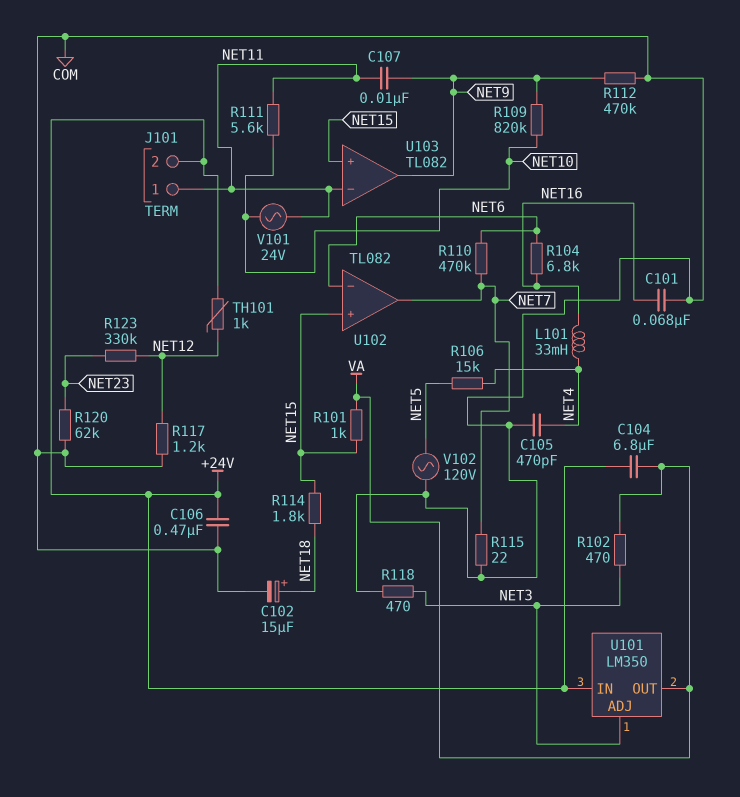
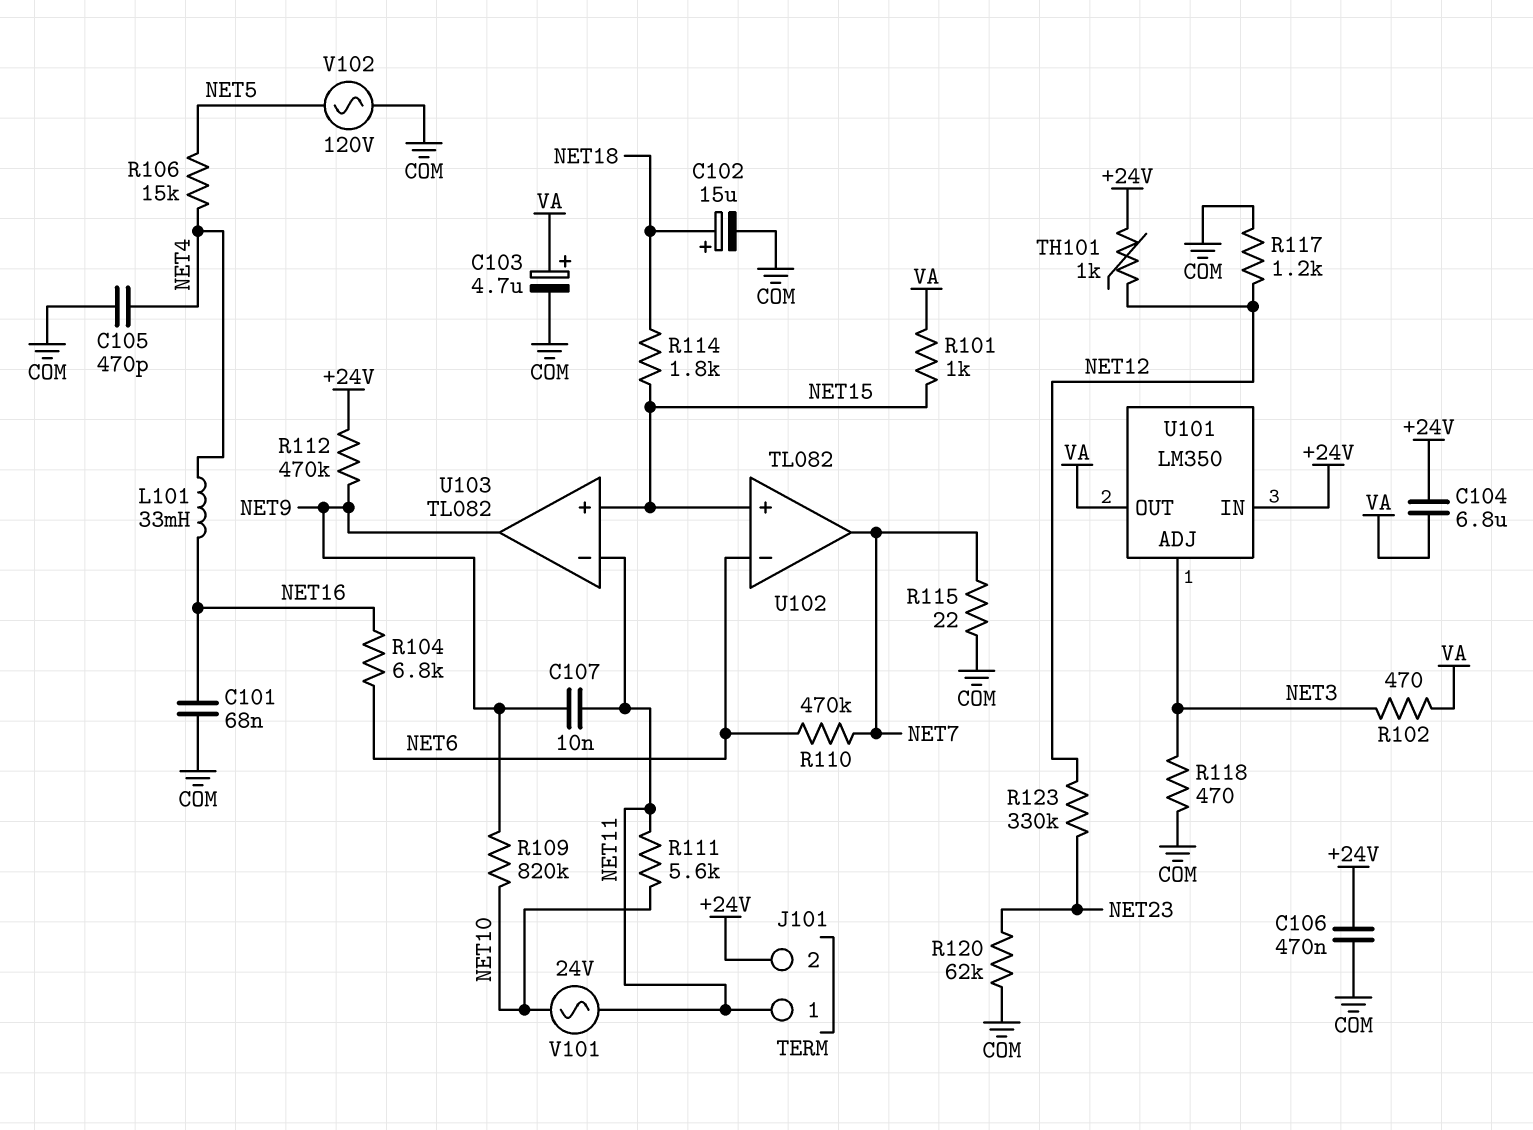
C103: none -> 4.7uF (plus VA, minus COM)
R112: 470k (COM, NET9) -> 470k (+24V, NET9)

